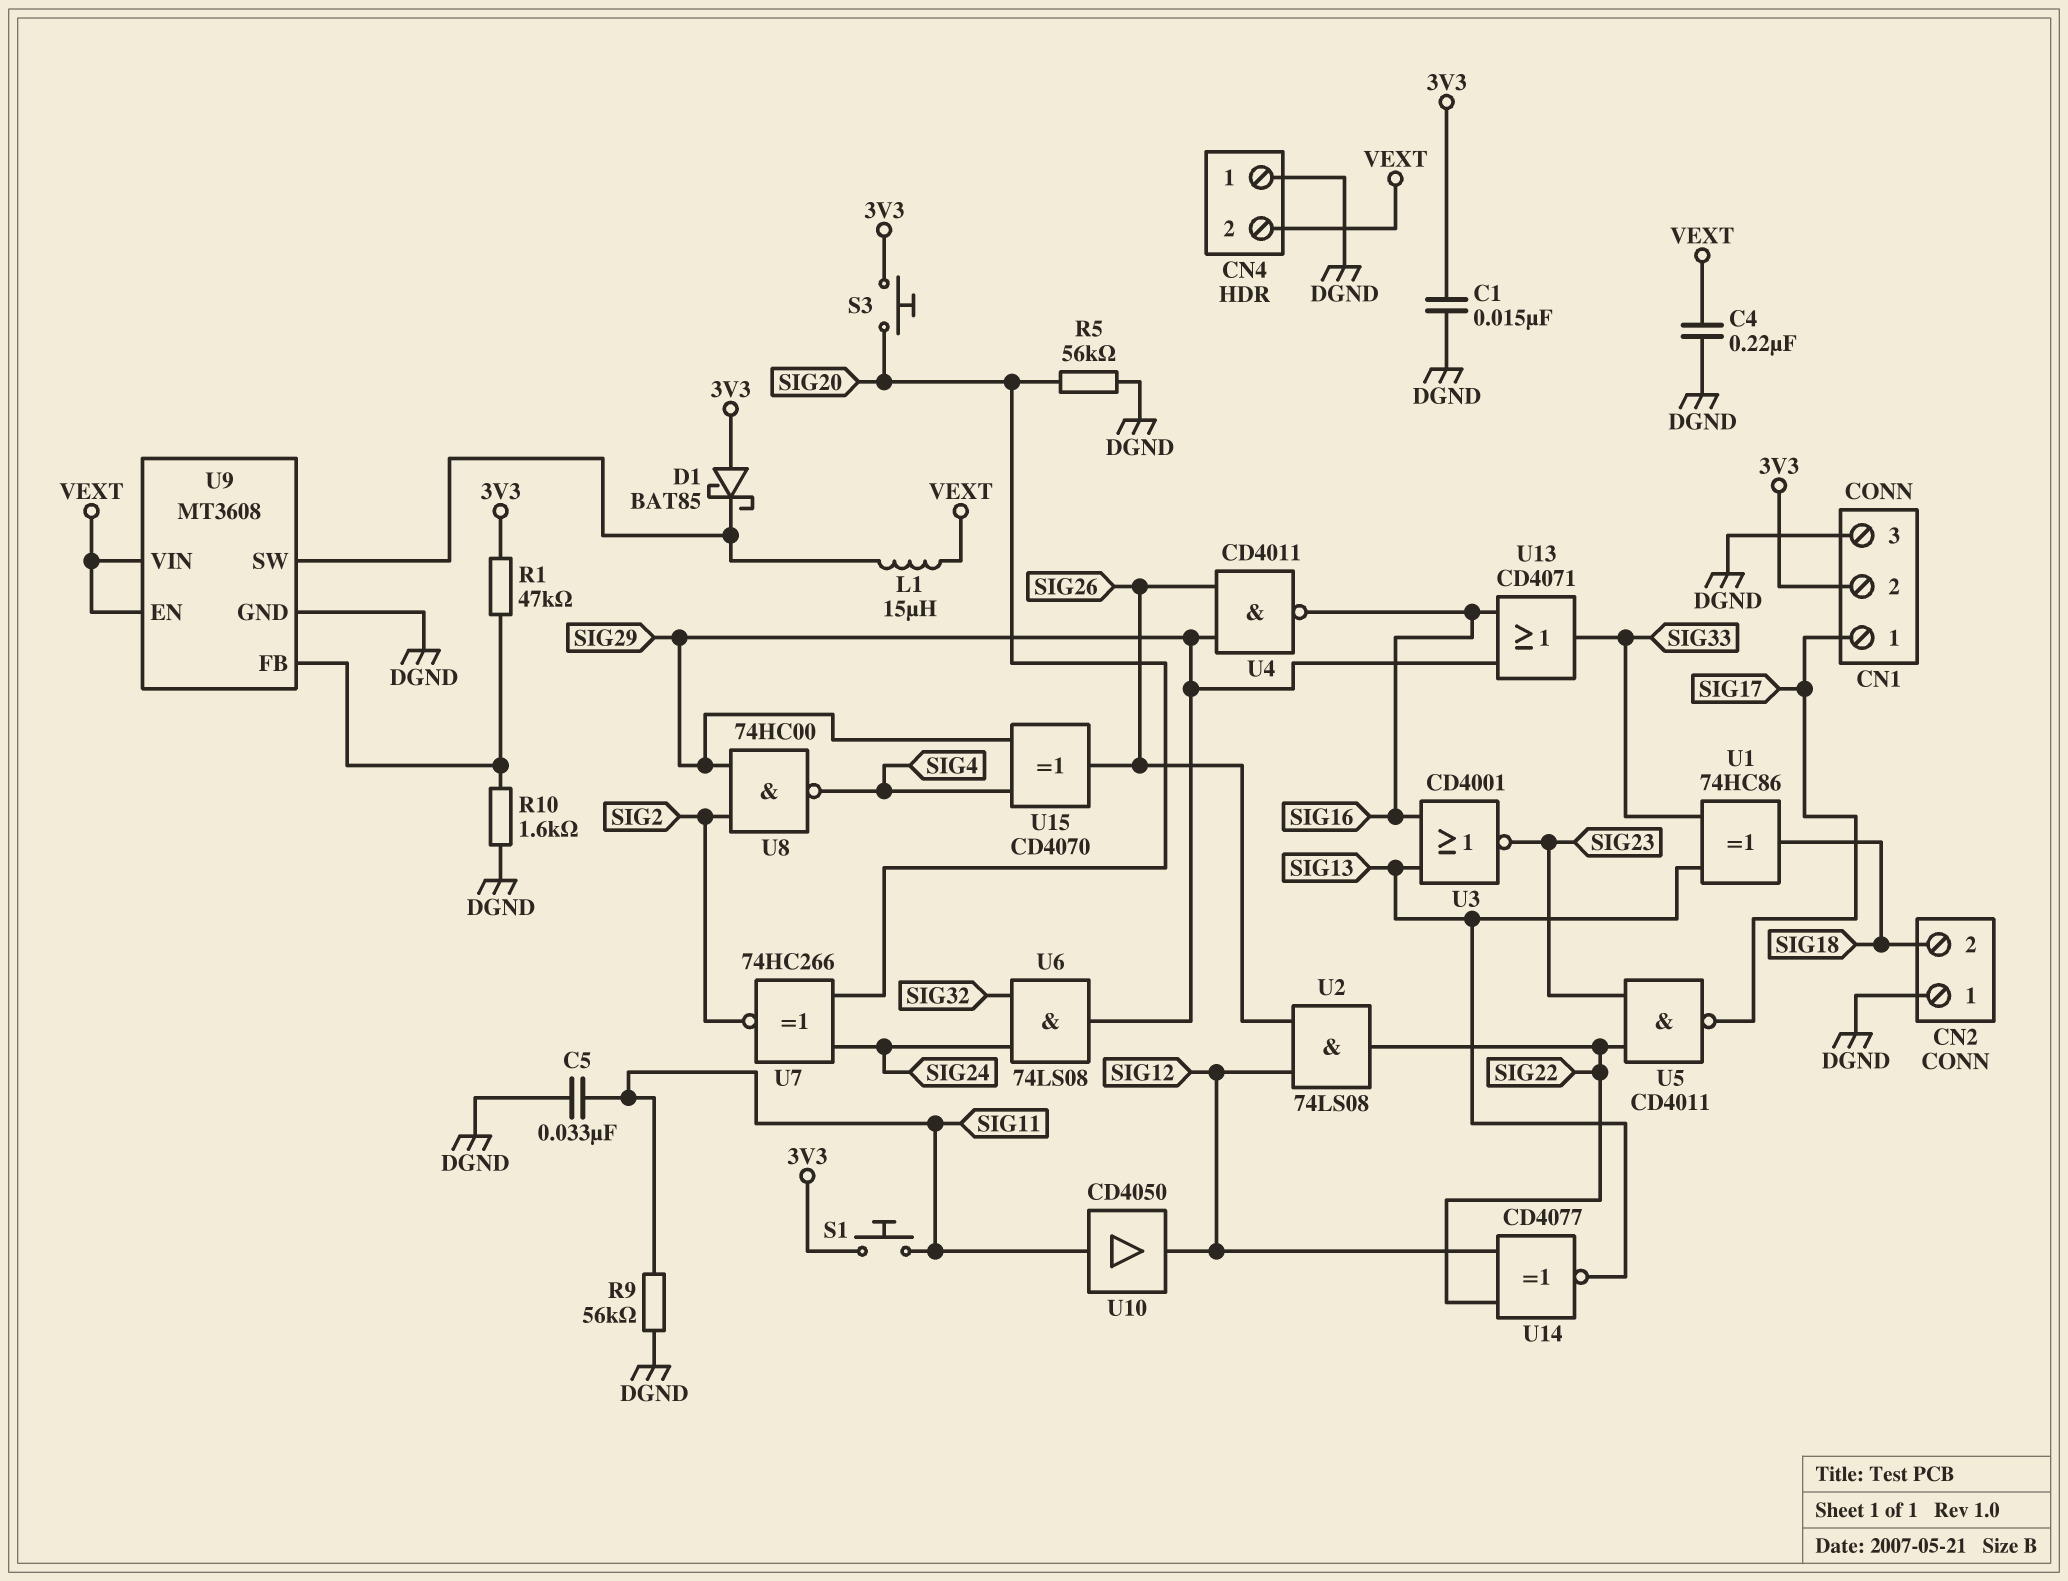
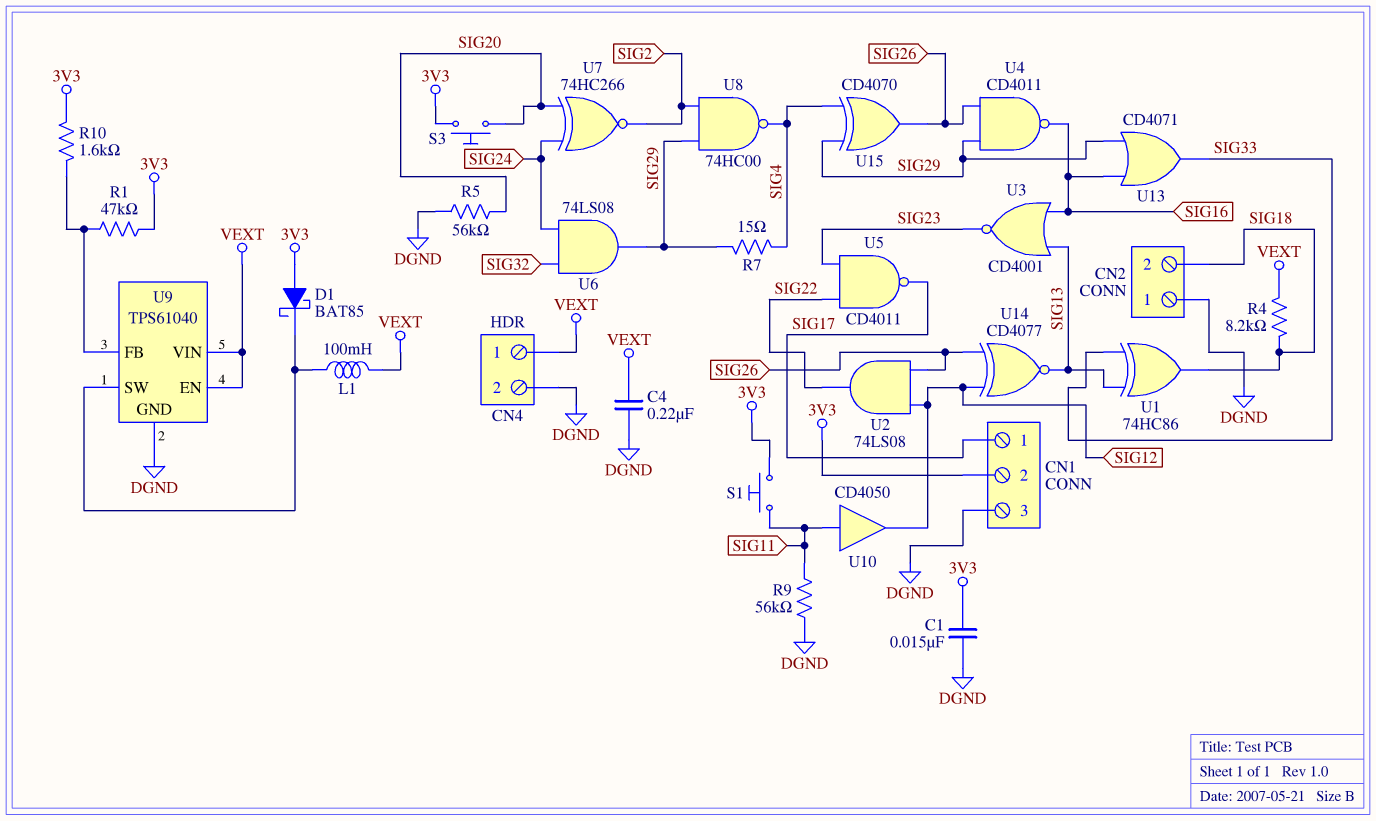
C5: 33nF (DGND, SIG11) -> none
CN4 pin 1: DGND -> VEXT
CN4 pin 2: VEXT -> DGND
L1: 15uH (U9/SW, VEXT) -> 100mH (U9/SW, VEXT)
R4: none -> 8.2k (SIG18, VEXT)
R7: none -> 15 (SIG4, SIG29)
R10: 1.6k (DGND, U9/FB) -> 1.6k (3V3, U9/FB)
U9: MT3608 -> TPS61040
U14: XNOR CD4077 (in SIG12, in SIG22, out SIG13) -> XNOR CD4077 (in SIG12, in SIG26, out SIG13)

